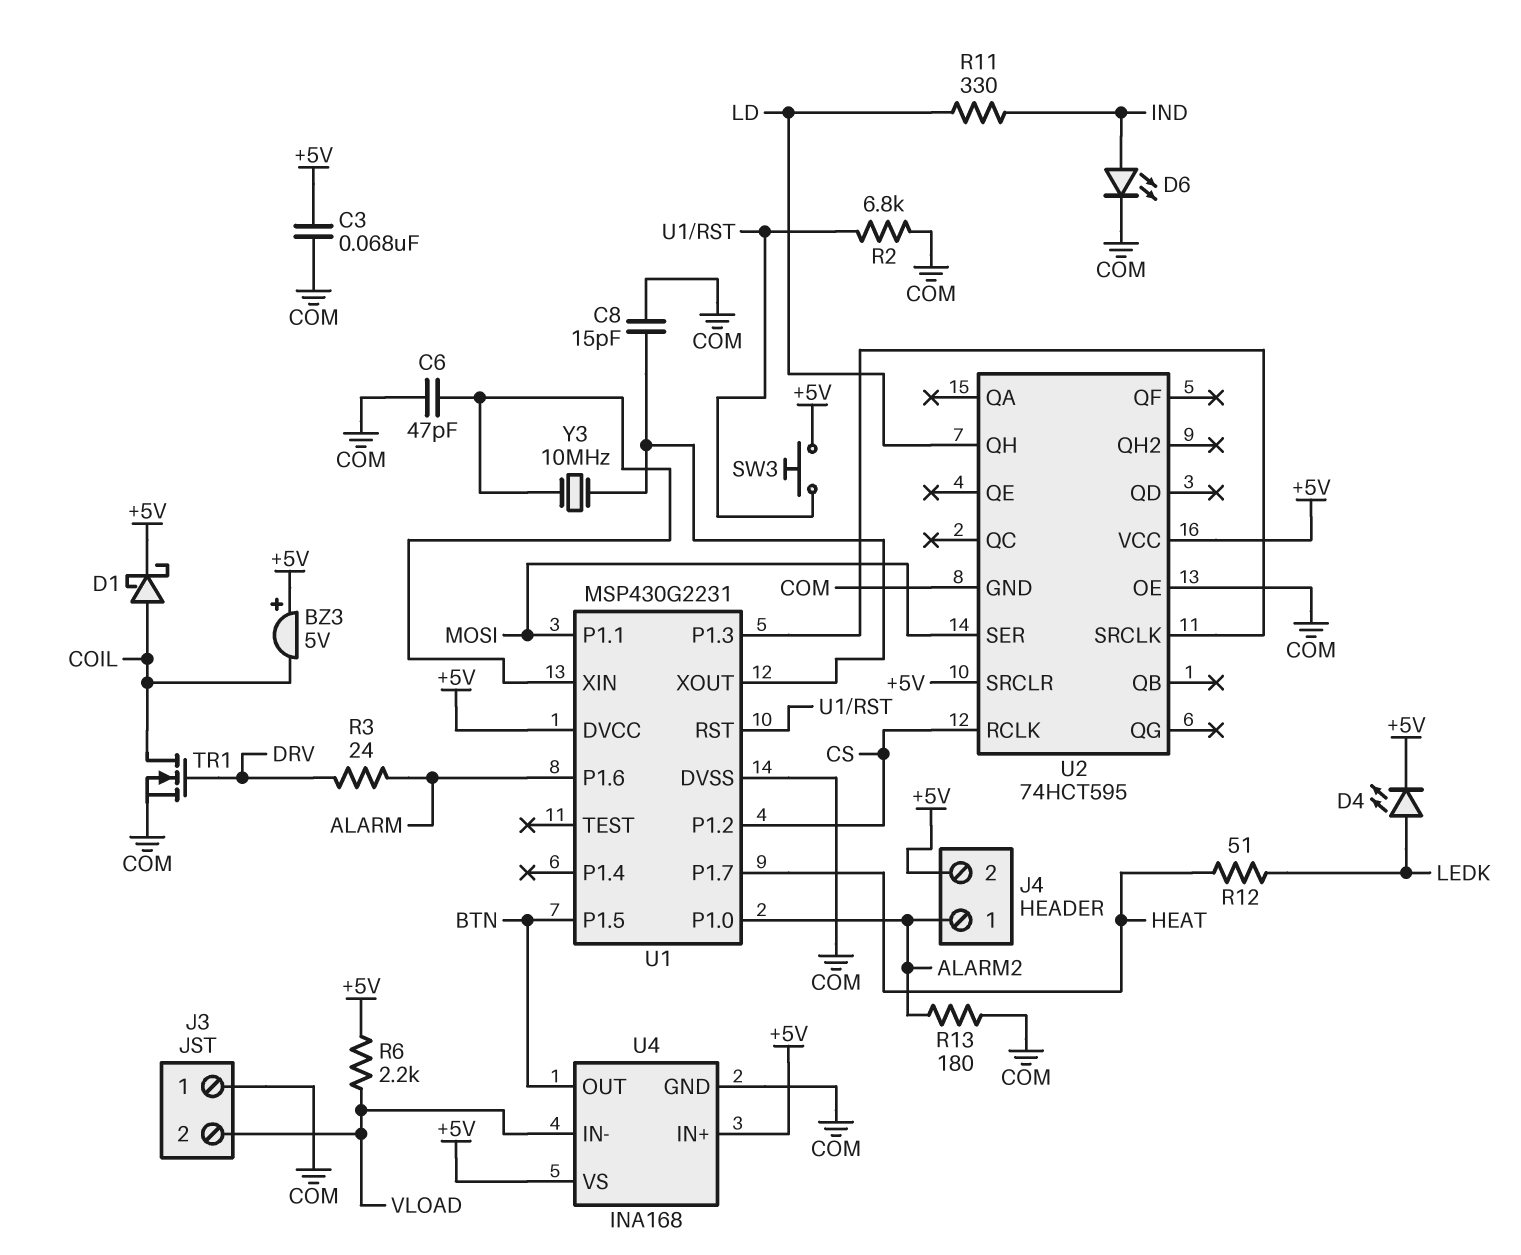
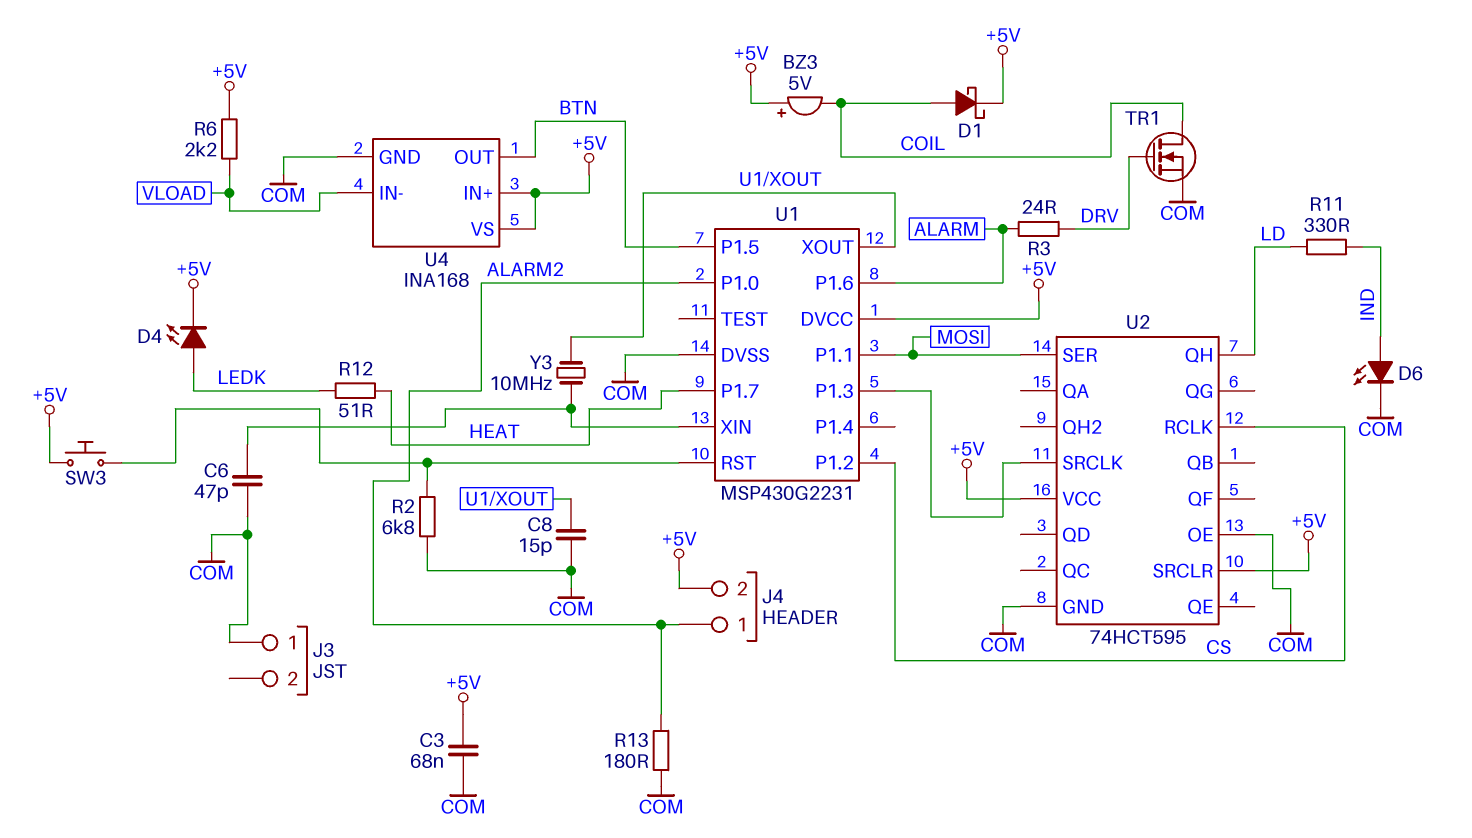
J3 pin 2: VLOAD -> none

